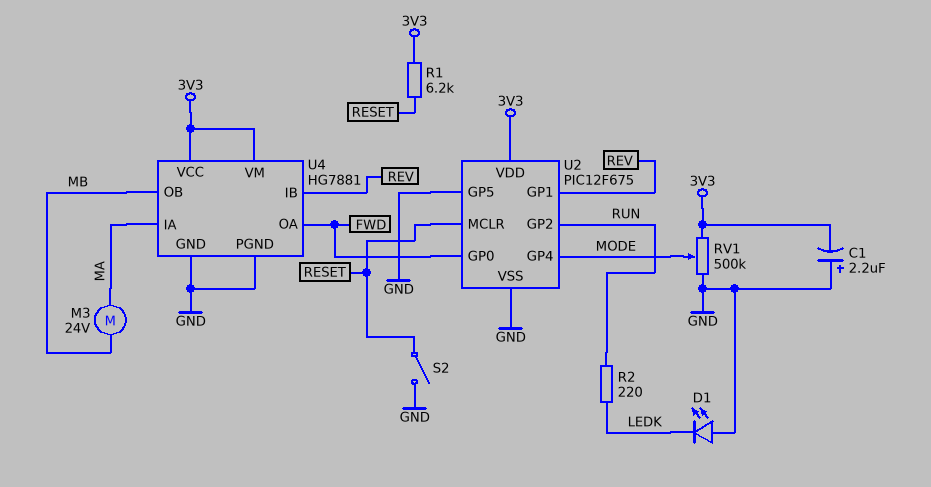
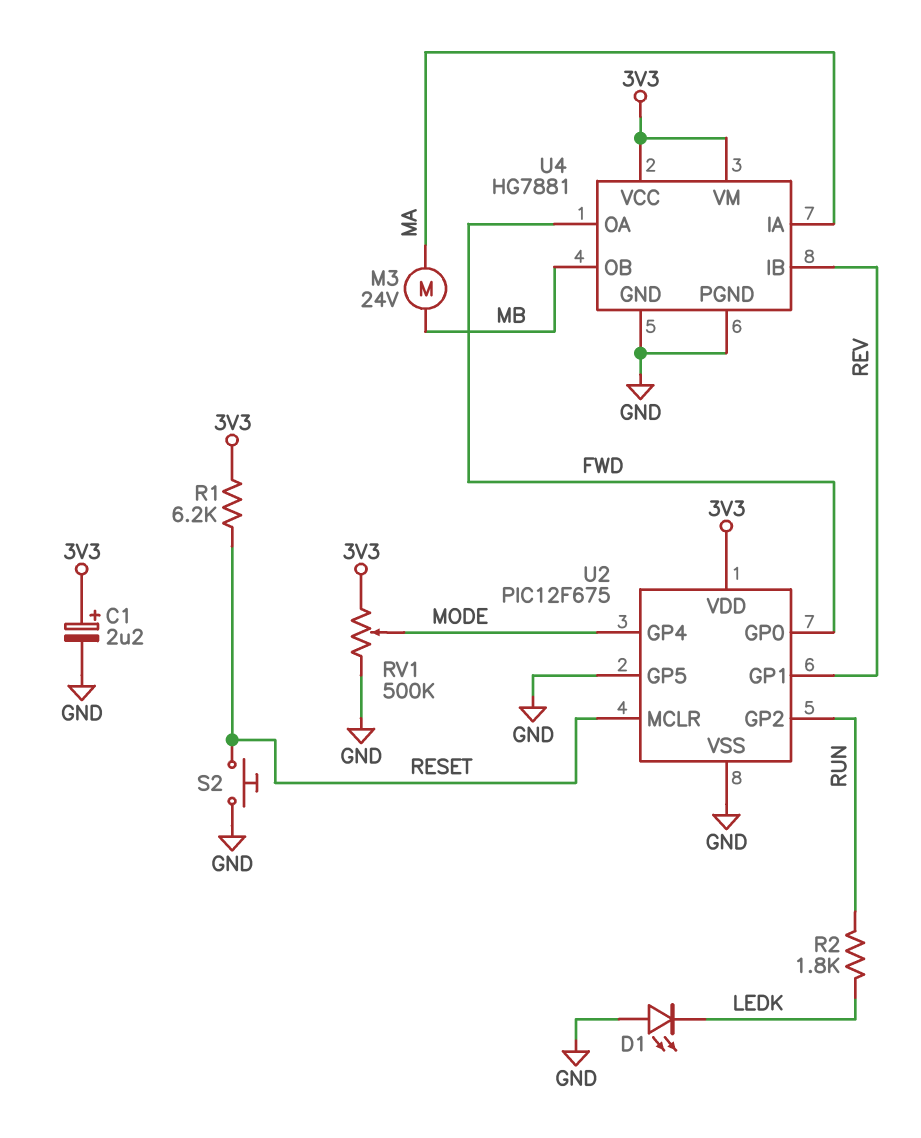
C1: 2.2uF (plus GND, minus 3V3) -> 2.2uF (plus 3V3, minus GND)
R2: 220 (LEDK, RUN) -> 1.8k (LEDK, RUN)
S2: switch (GND, RESET) -> button (GND, RESET)

